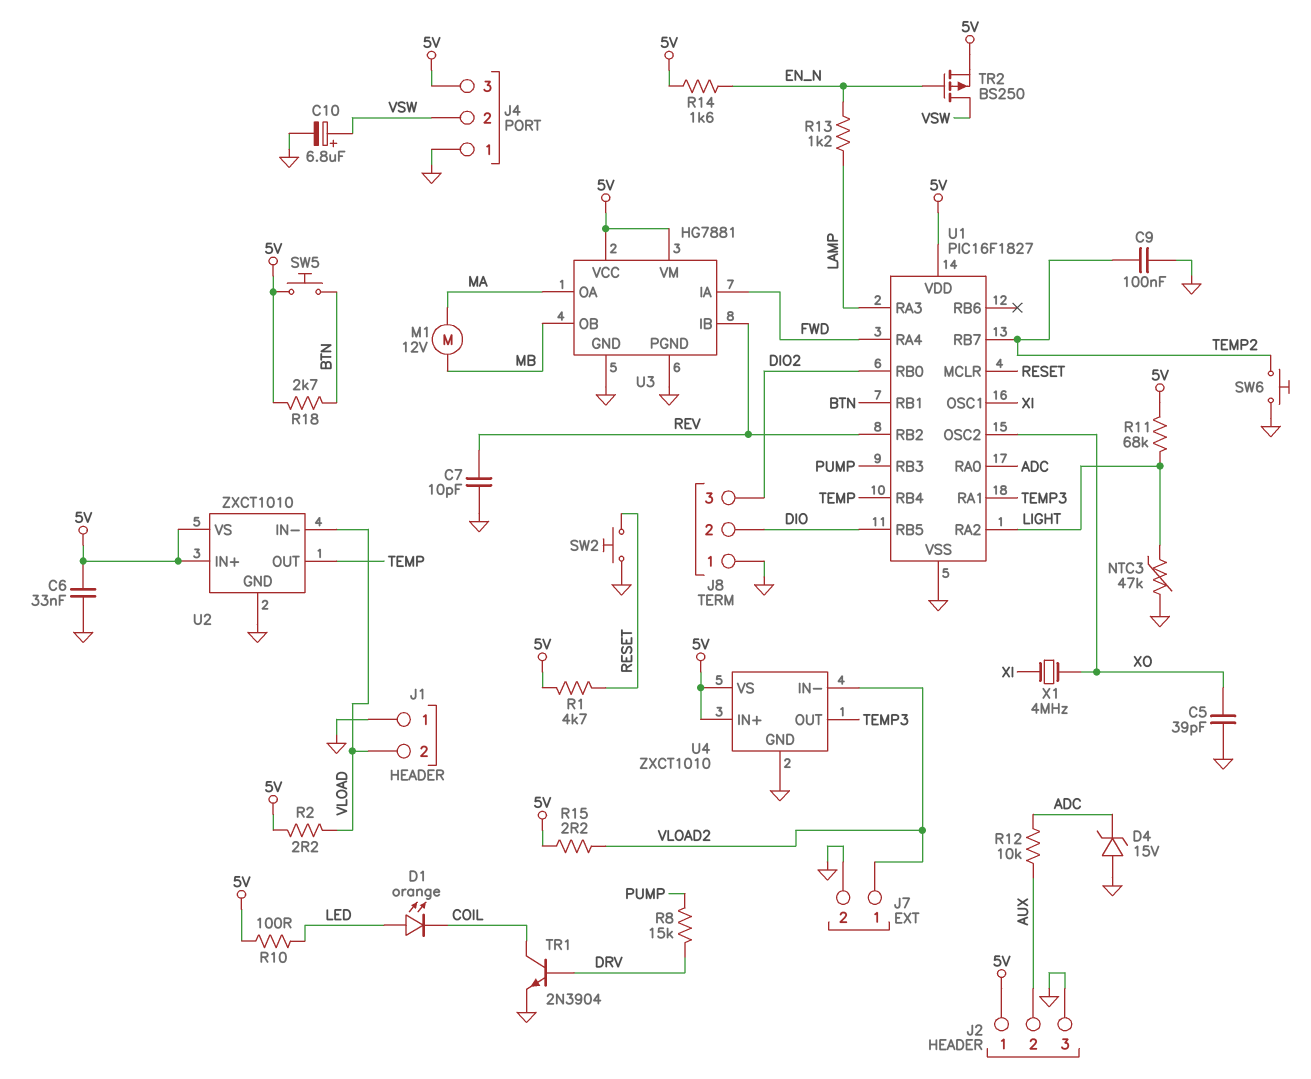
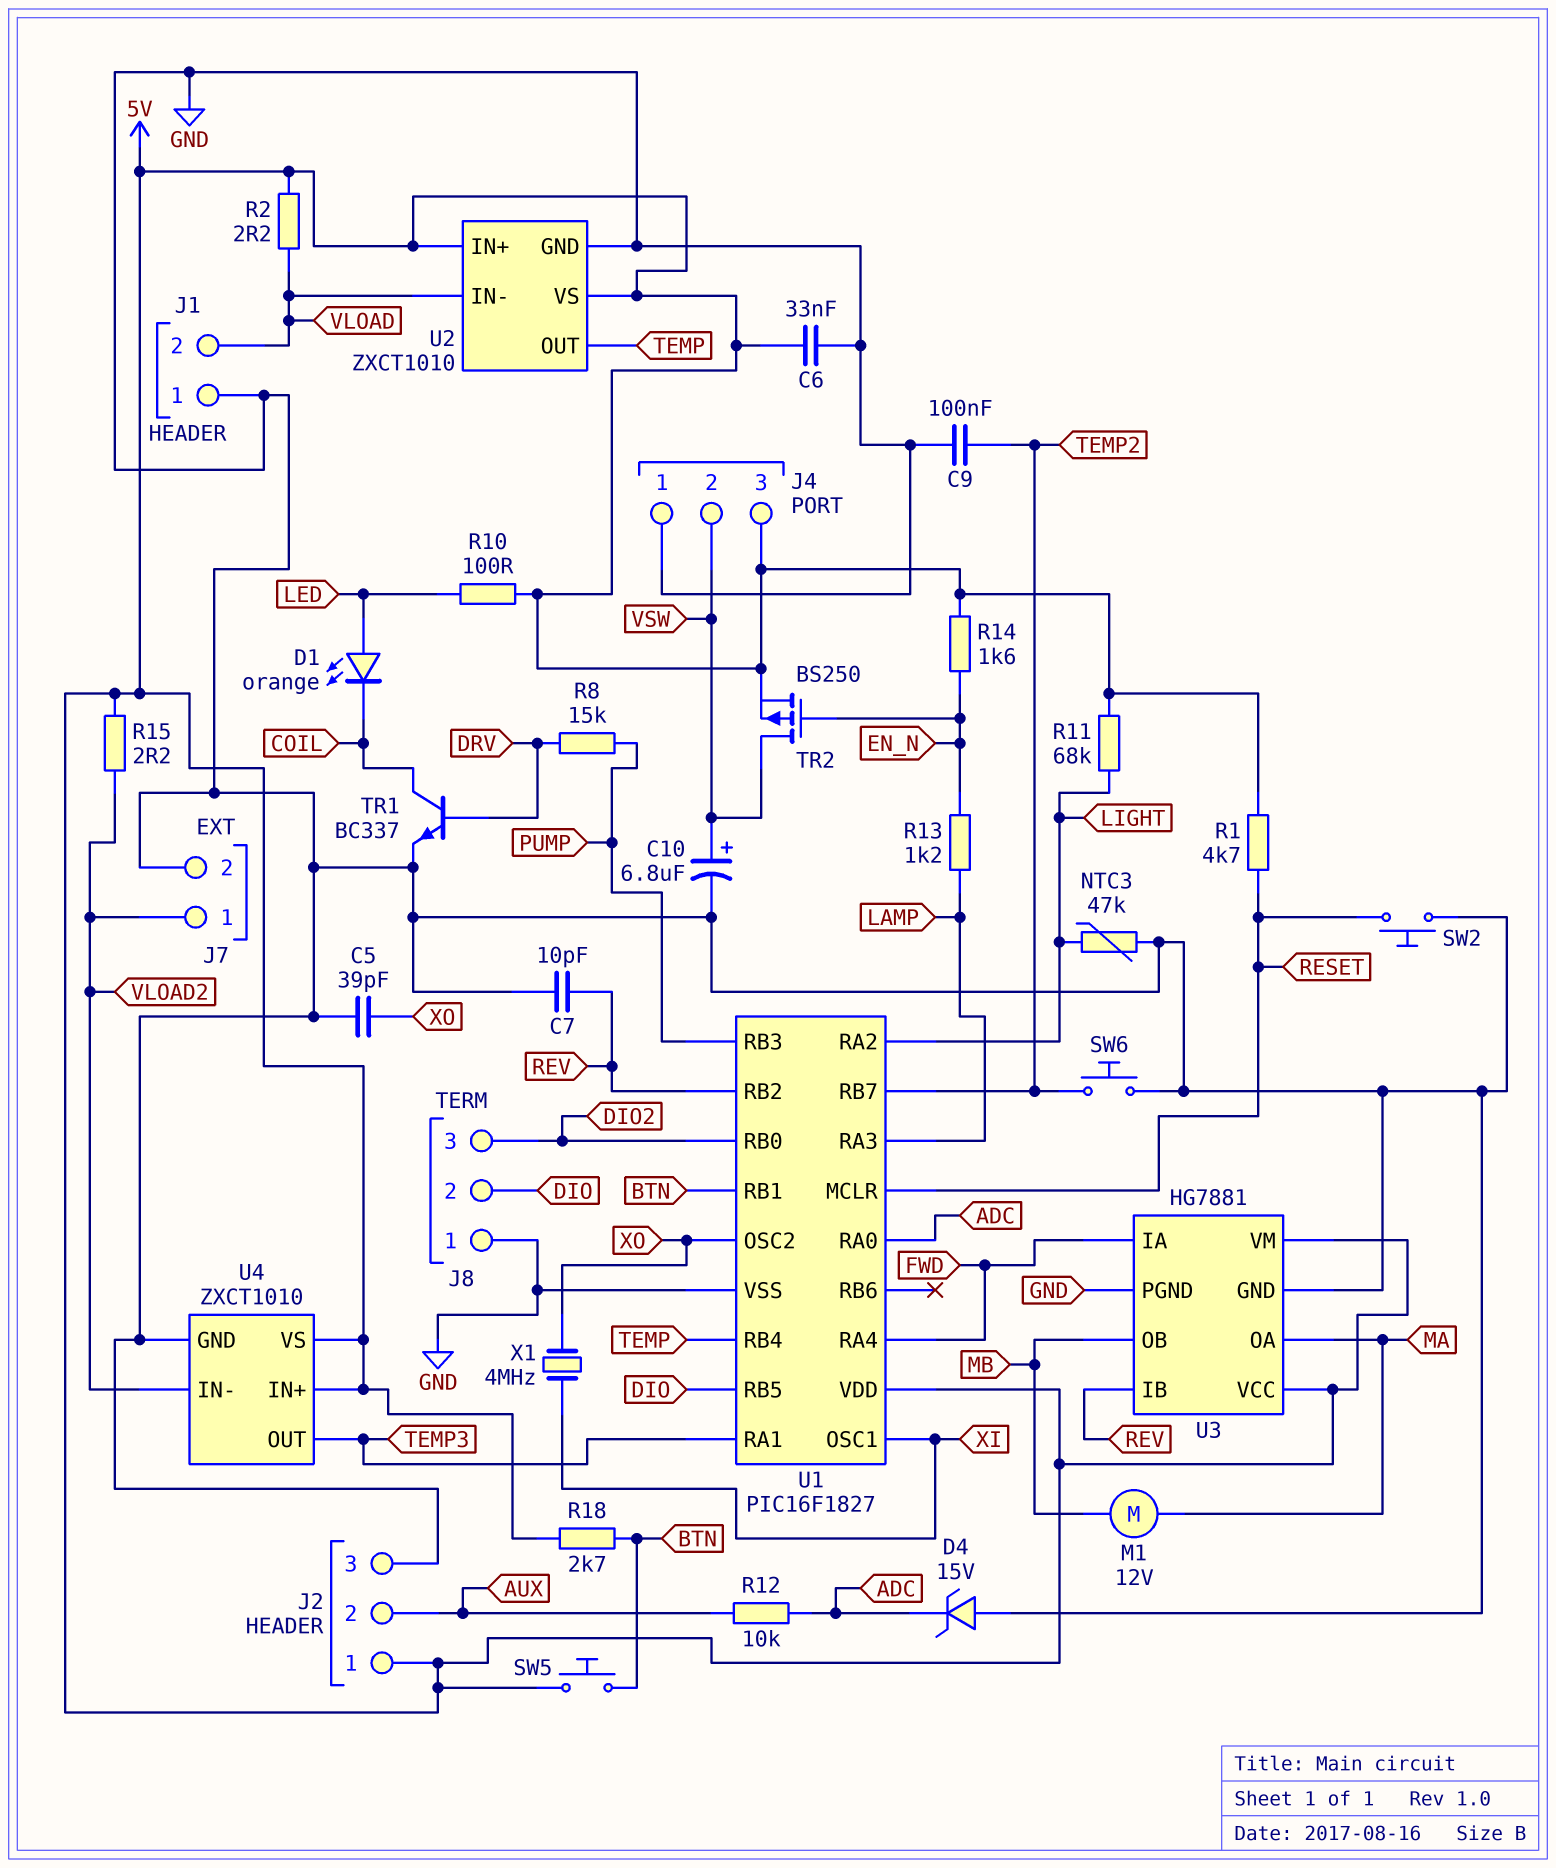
TR1: NPN 2N3904 (B DRV, C COIL, E GND) -> NPN BC337 (B DRV, C COIL, E GND)

